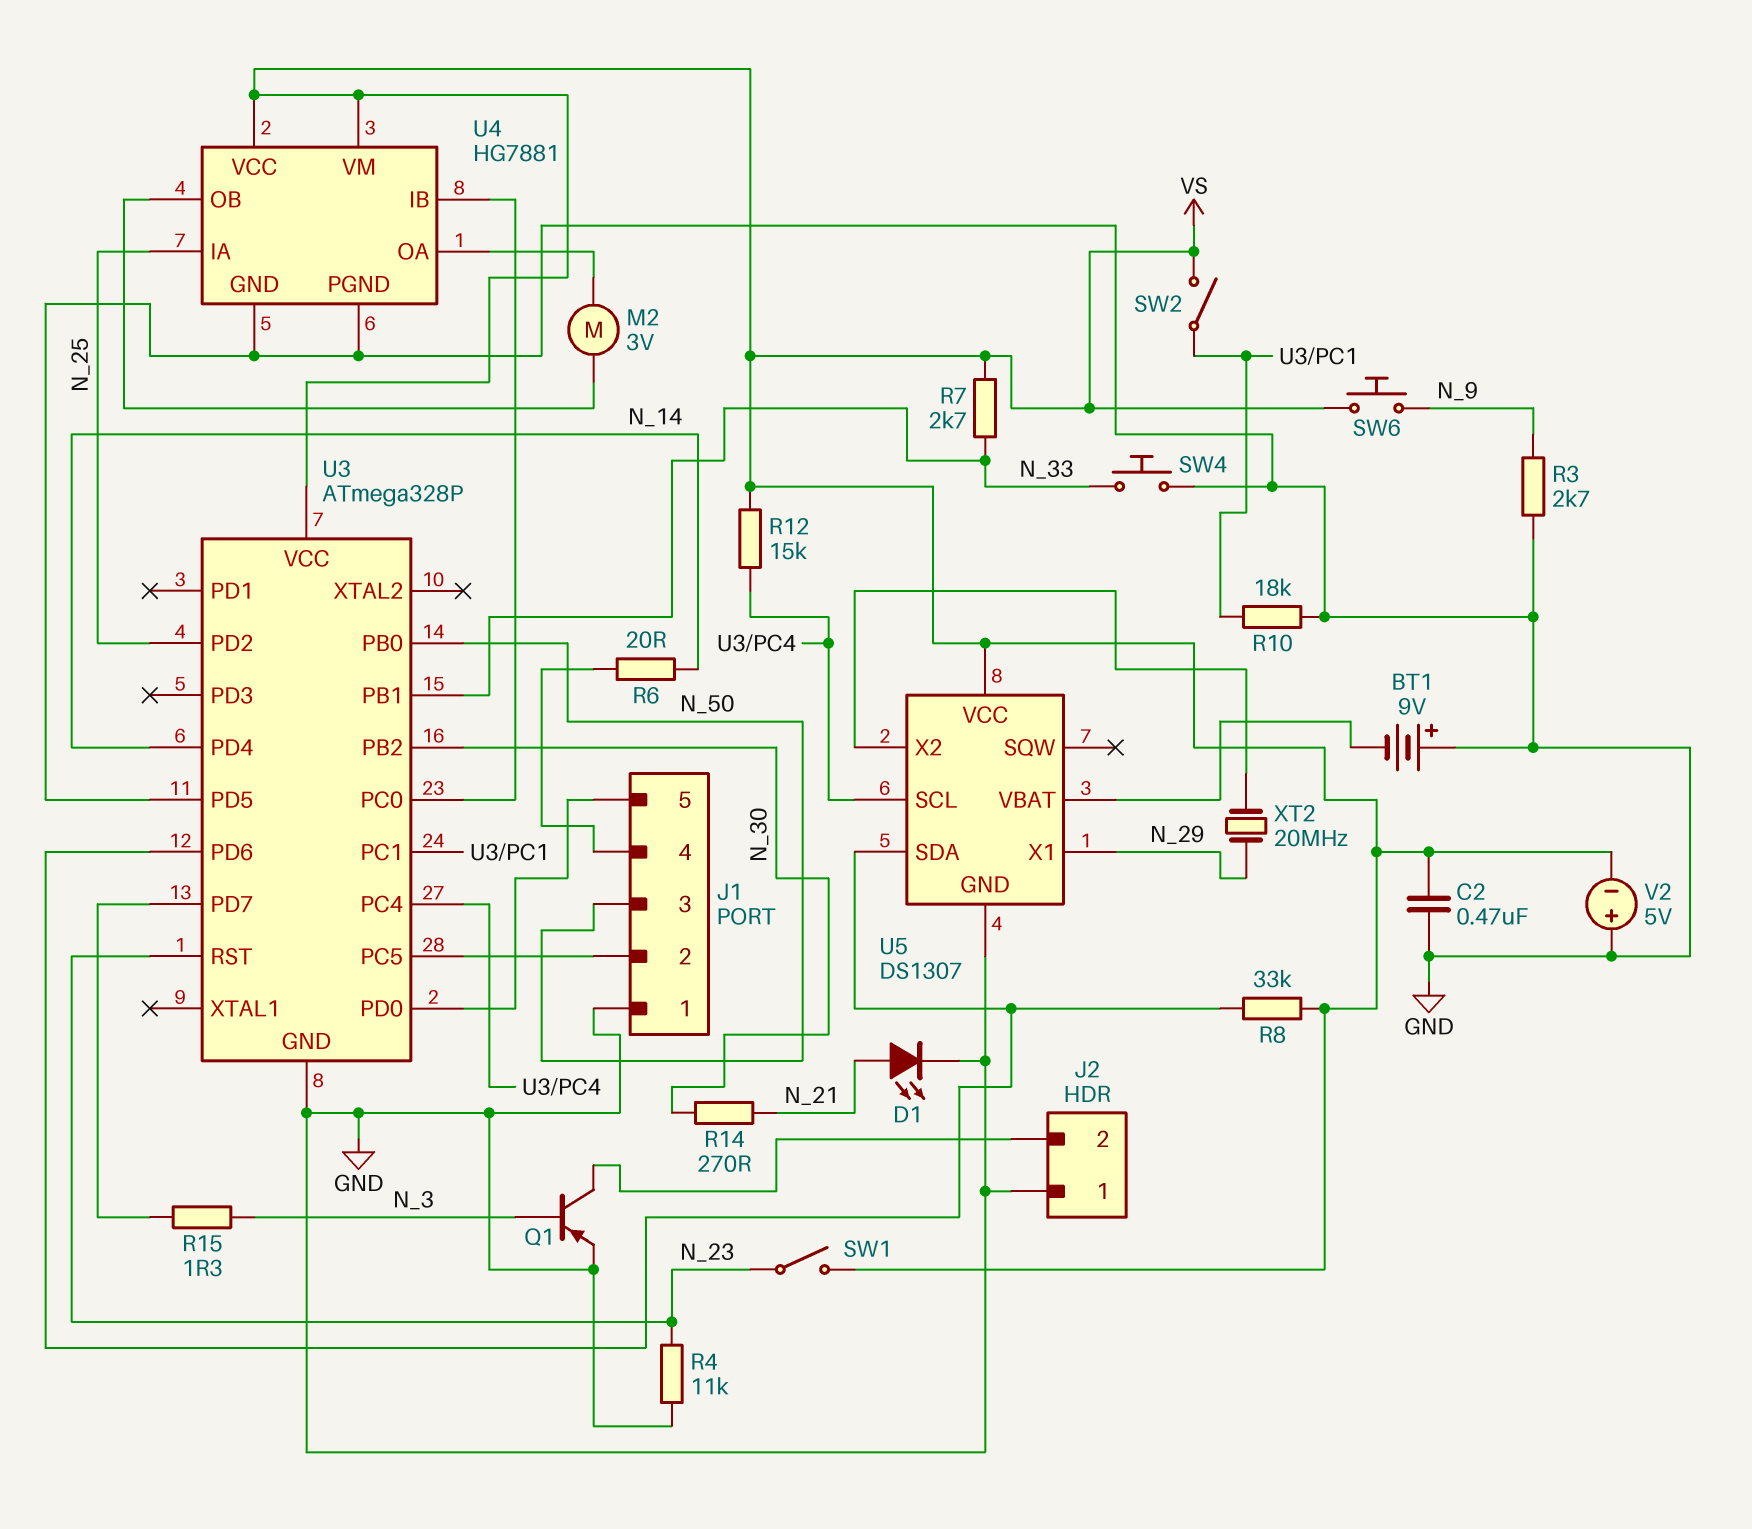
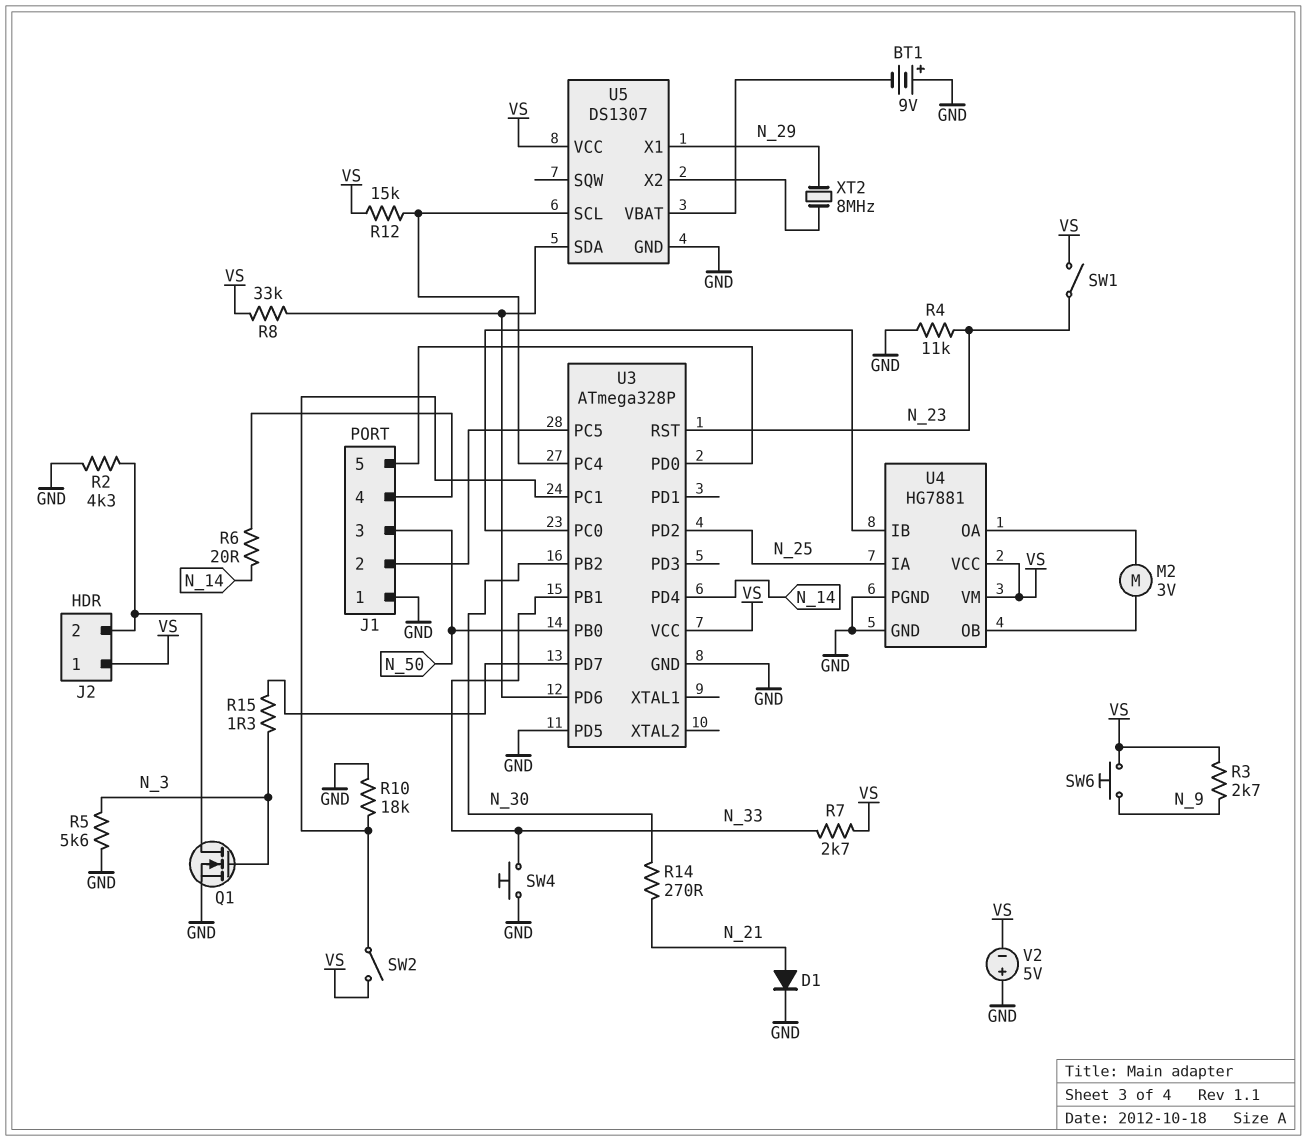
C2: 470nF (GND, VS) -> none
D1: LED (A N_21, K GND) -> diode (A N_21, K GND)
J2 pin 1: GND -> VS
Q1: PNP (B N_3, C J2/2, E GND) -> NMOS (G N_3, D J2/2, S GND)
R2: none -> 4.3k (GND, J2/2)
R3: 2.7k (GND, N_9) -> 2.7k (N_9, VS)
R5: none -> 5.6k (GND, N_3)
XT2: 20MHz (N_29, U5/X2) -> 8MHz (N_29, U5/X2)

